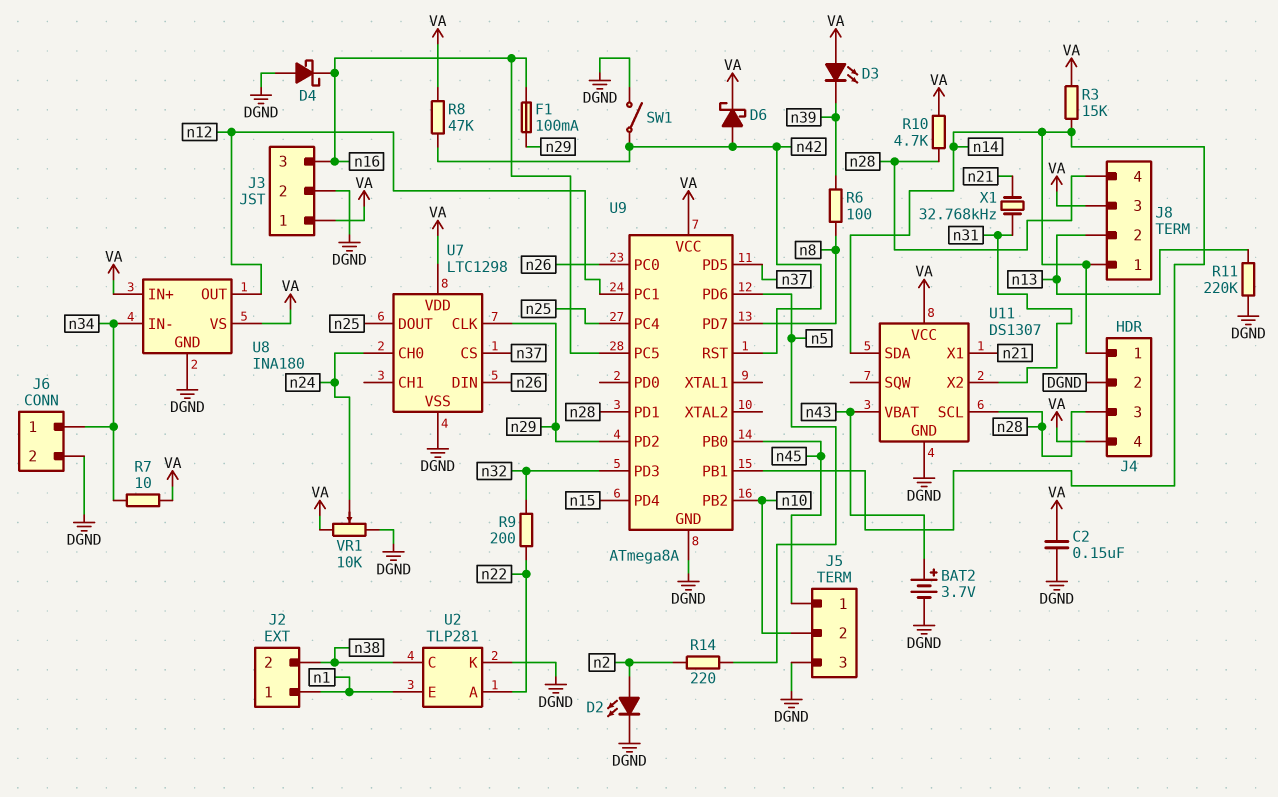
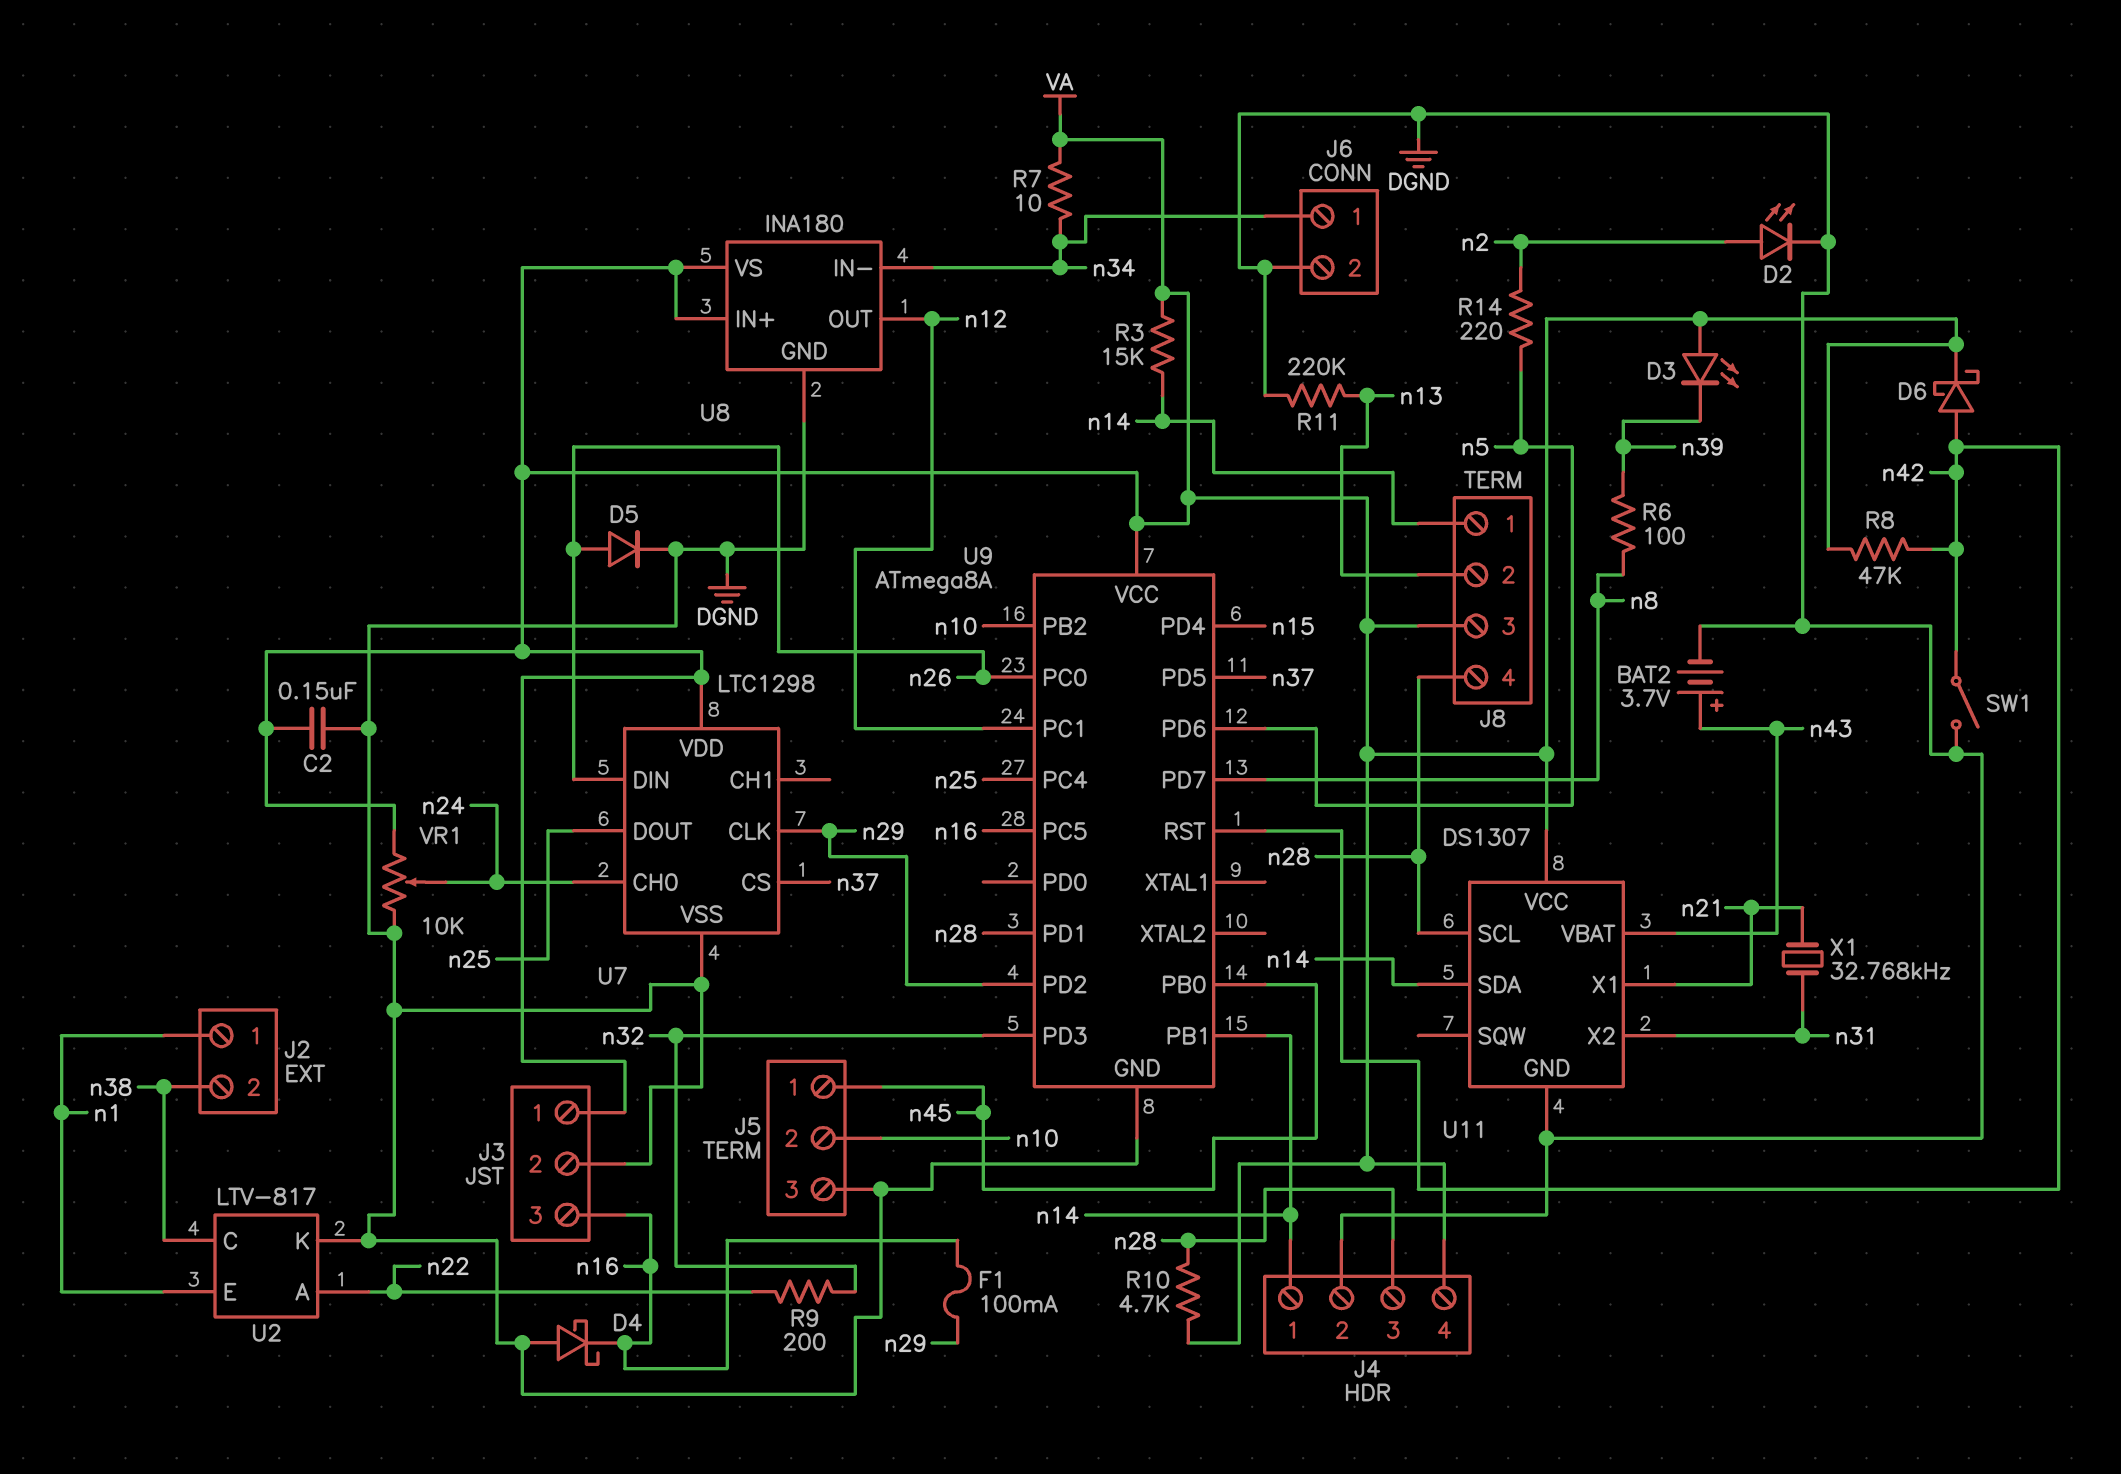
D5: none -> diode (A n26, K DGND)
U2: TLP281 -> LTV-817

